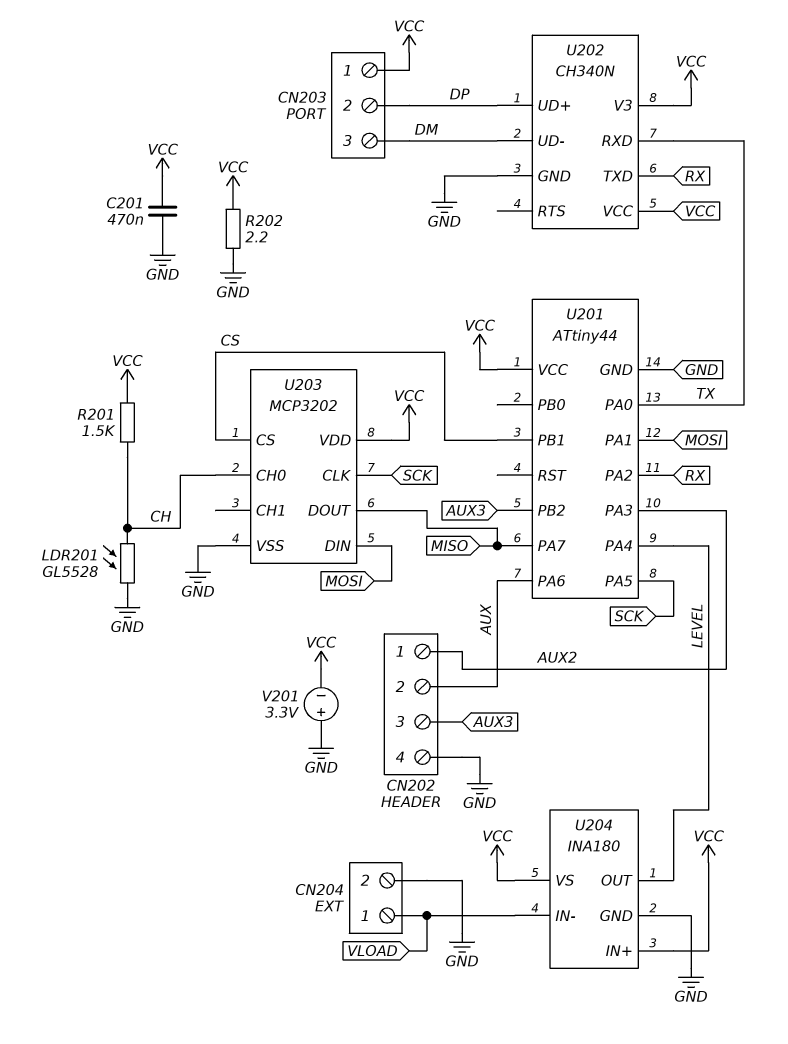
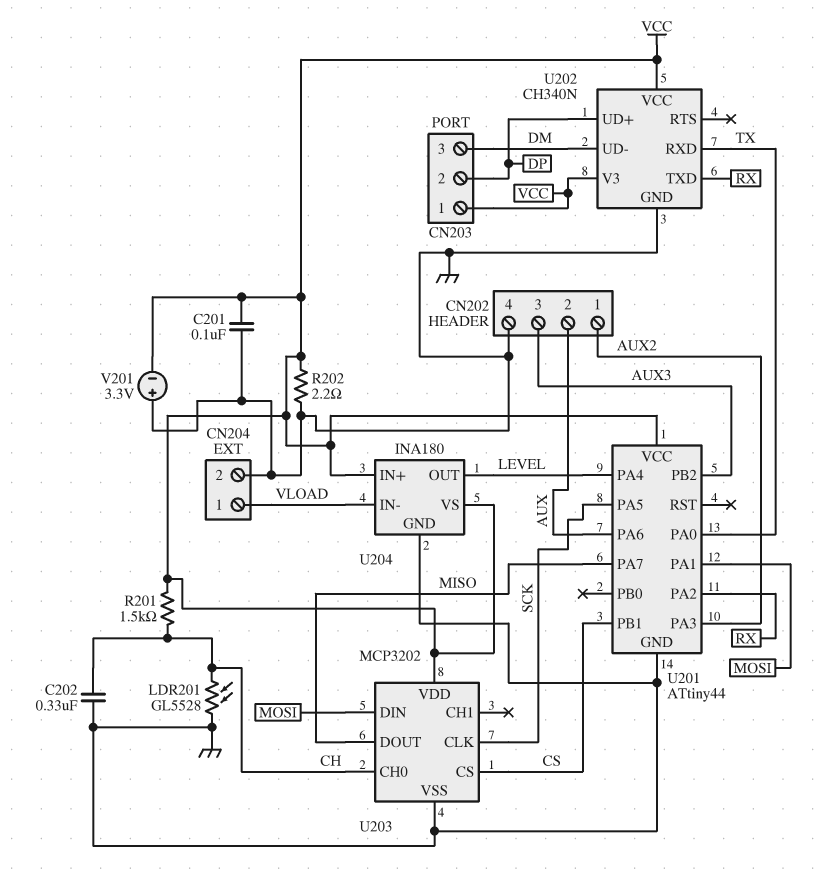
C201: 470nF (GND, VCC) -> 100nF (GND, VCC)
C202: none -> 330nF (CH, GND)

